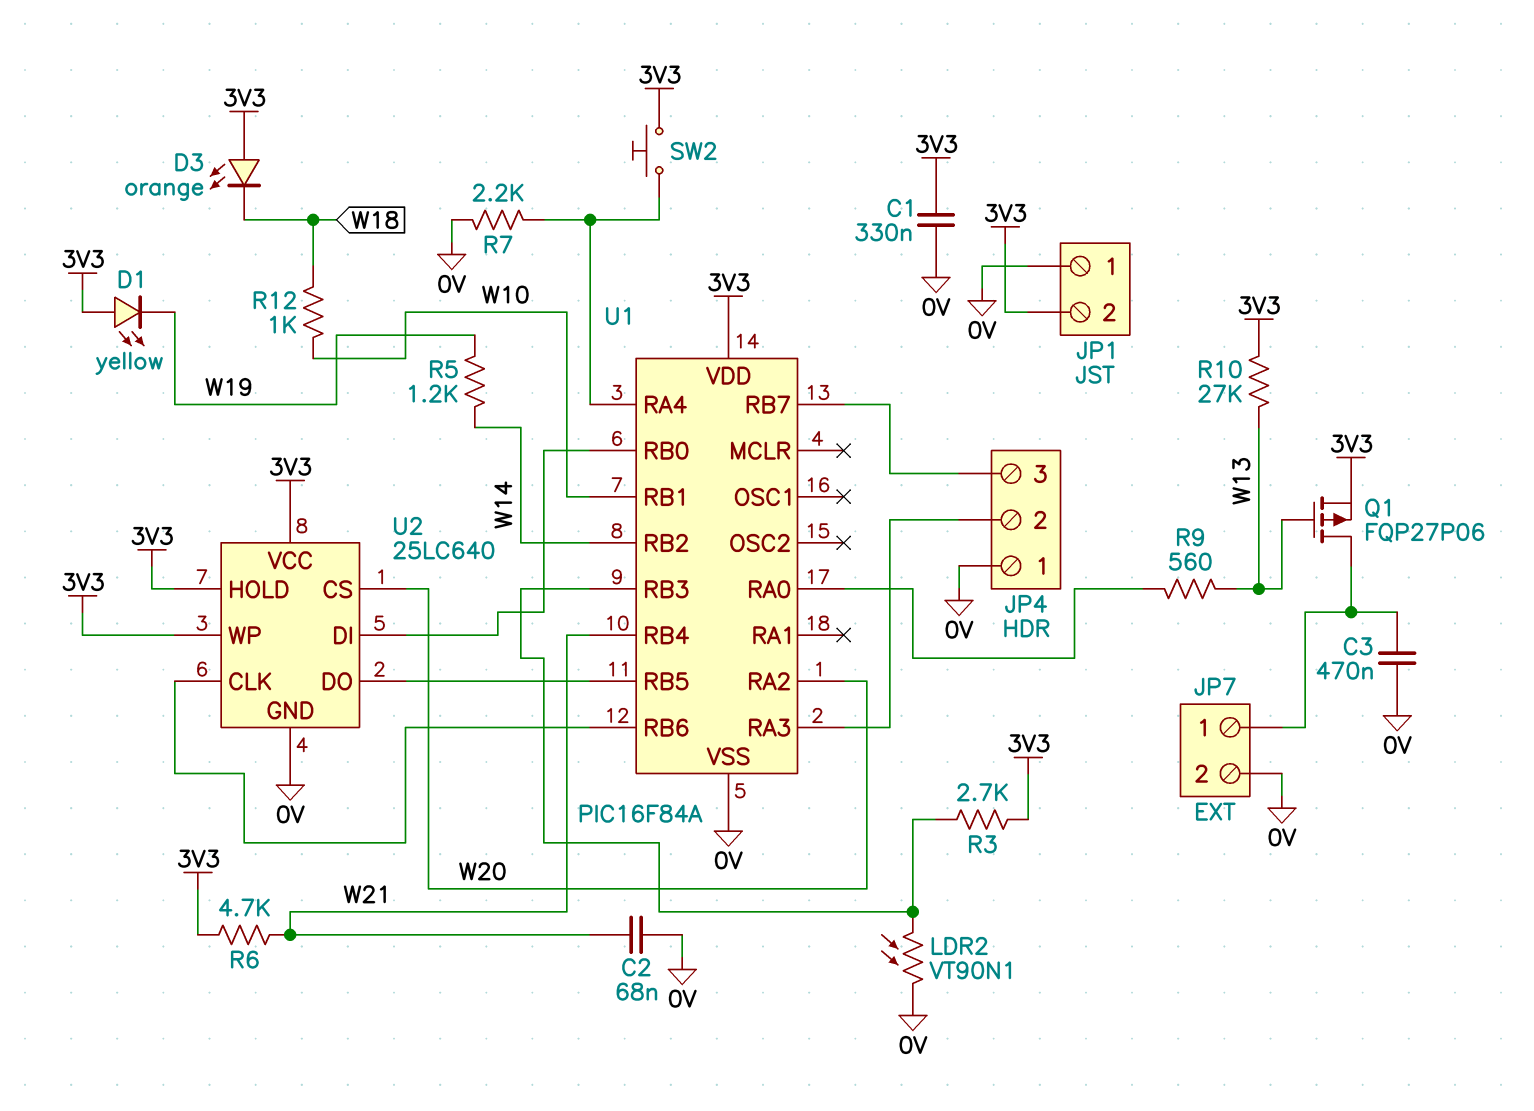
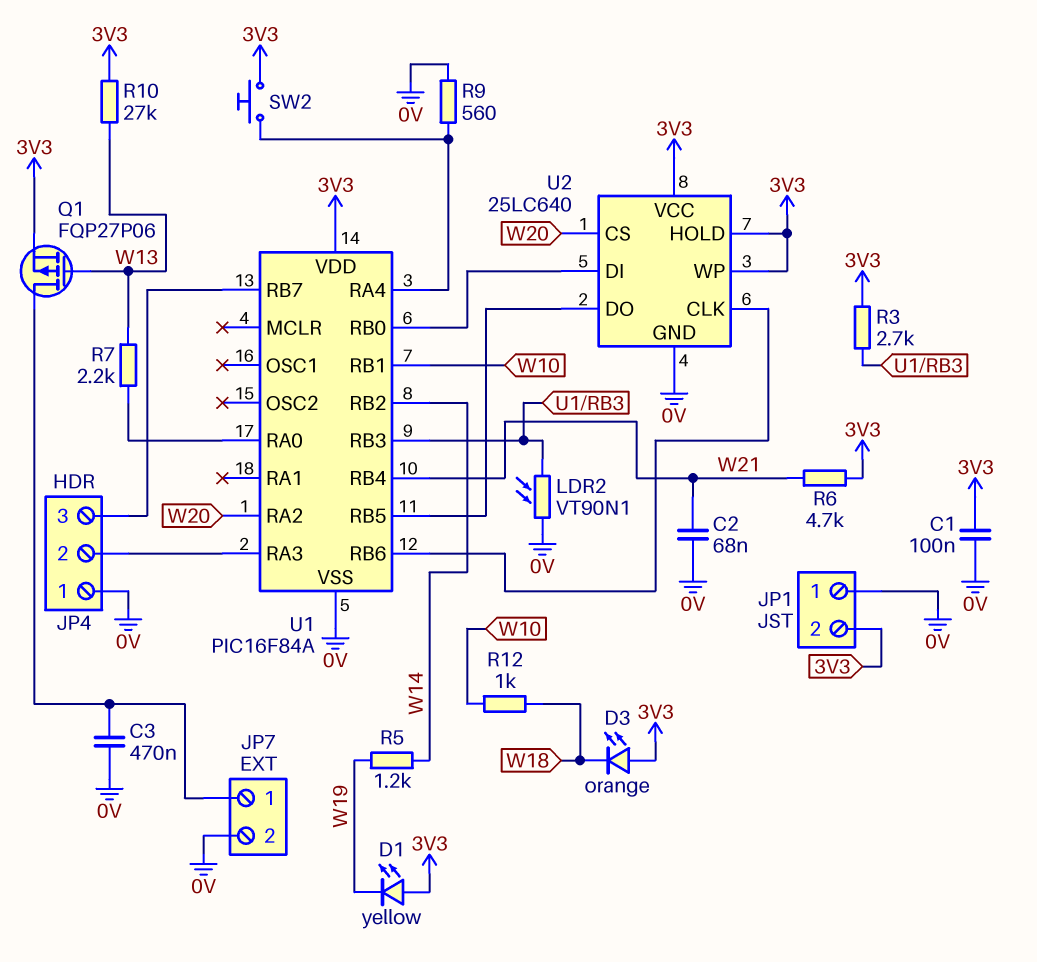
C1: 330nF (0V, 3V3) -> 100nF (0V, 3V3)
R7: 2.2k (0V, U1/RA4) -> 2.2k (U1/RA0, W13)
R9: 560 (U1/RA0, W13) -> 560 (0V, U1/RA4)

